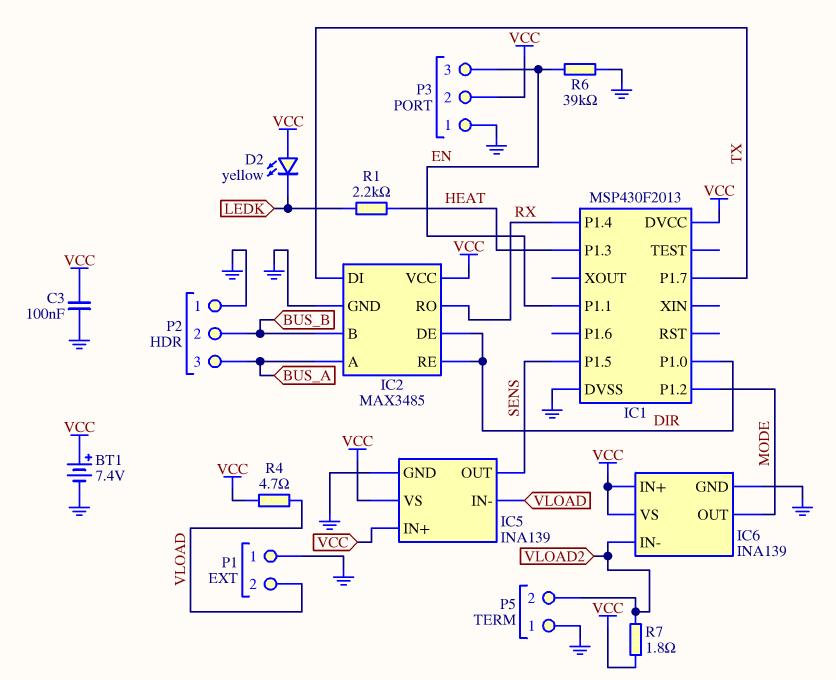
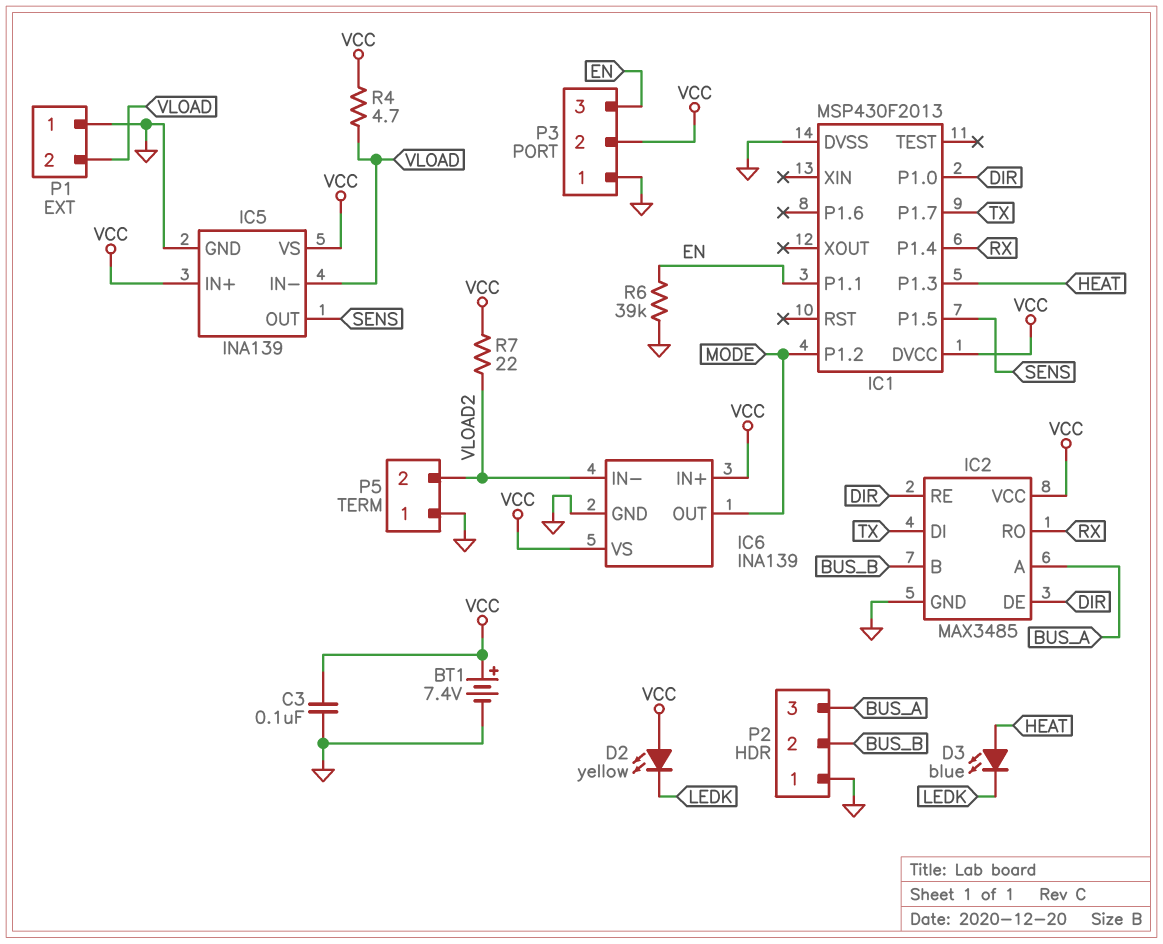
D3: none -> LED blue (A HEAT, K LEDK)
R1: 2.2k (HEAT, LEDK) -> none
R7: 1.8 (VCC, VLOAD2) -> 22 (VCC, VLOAD2)

